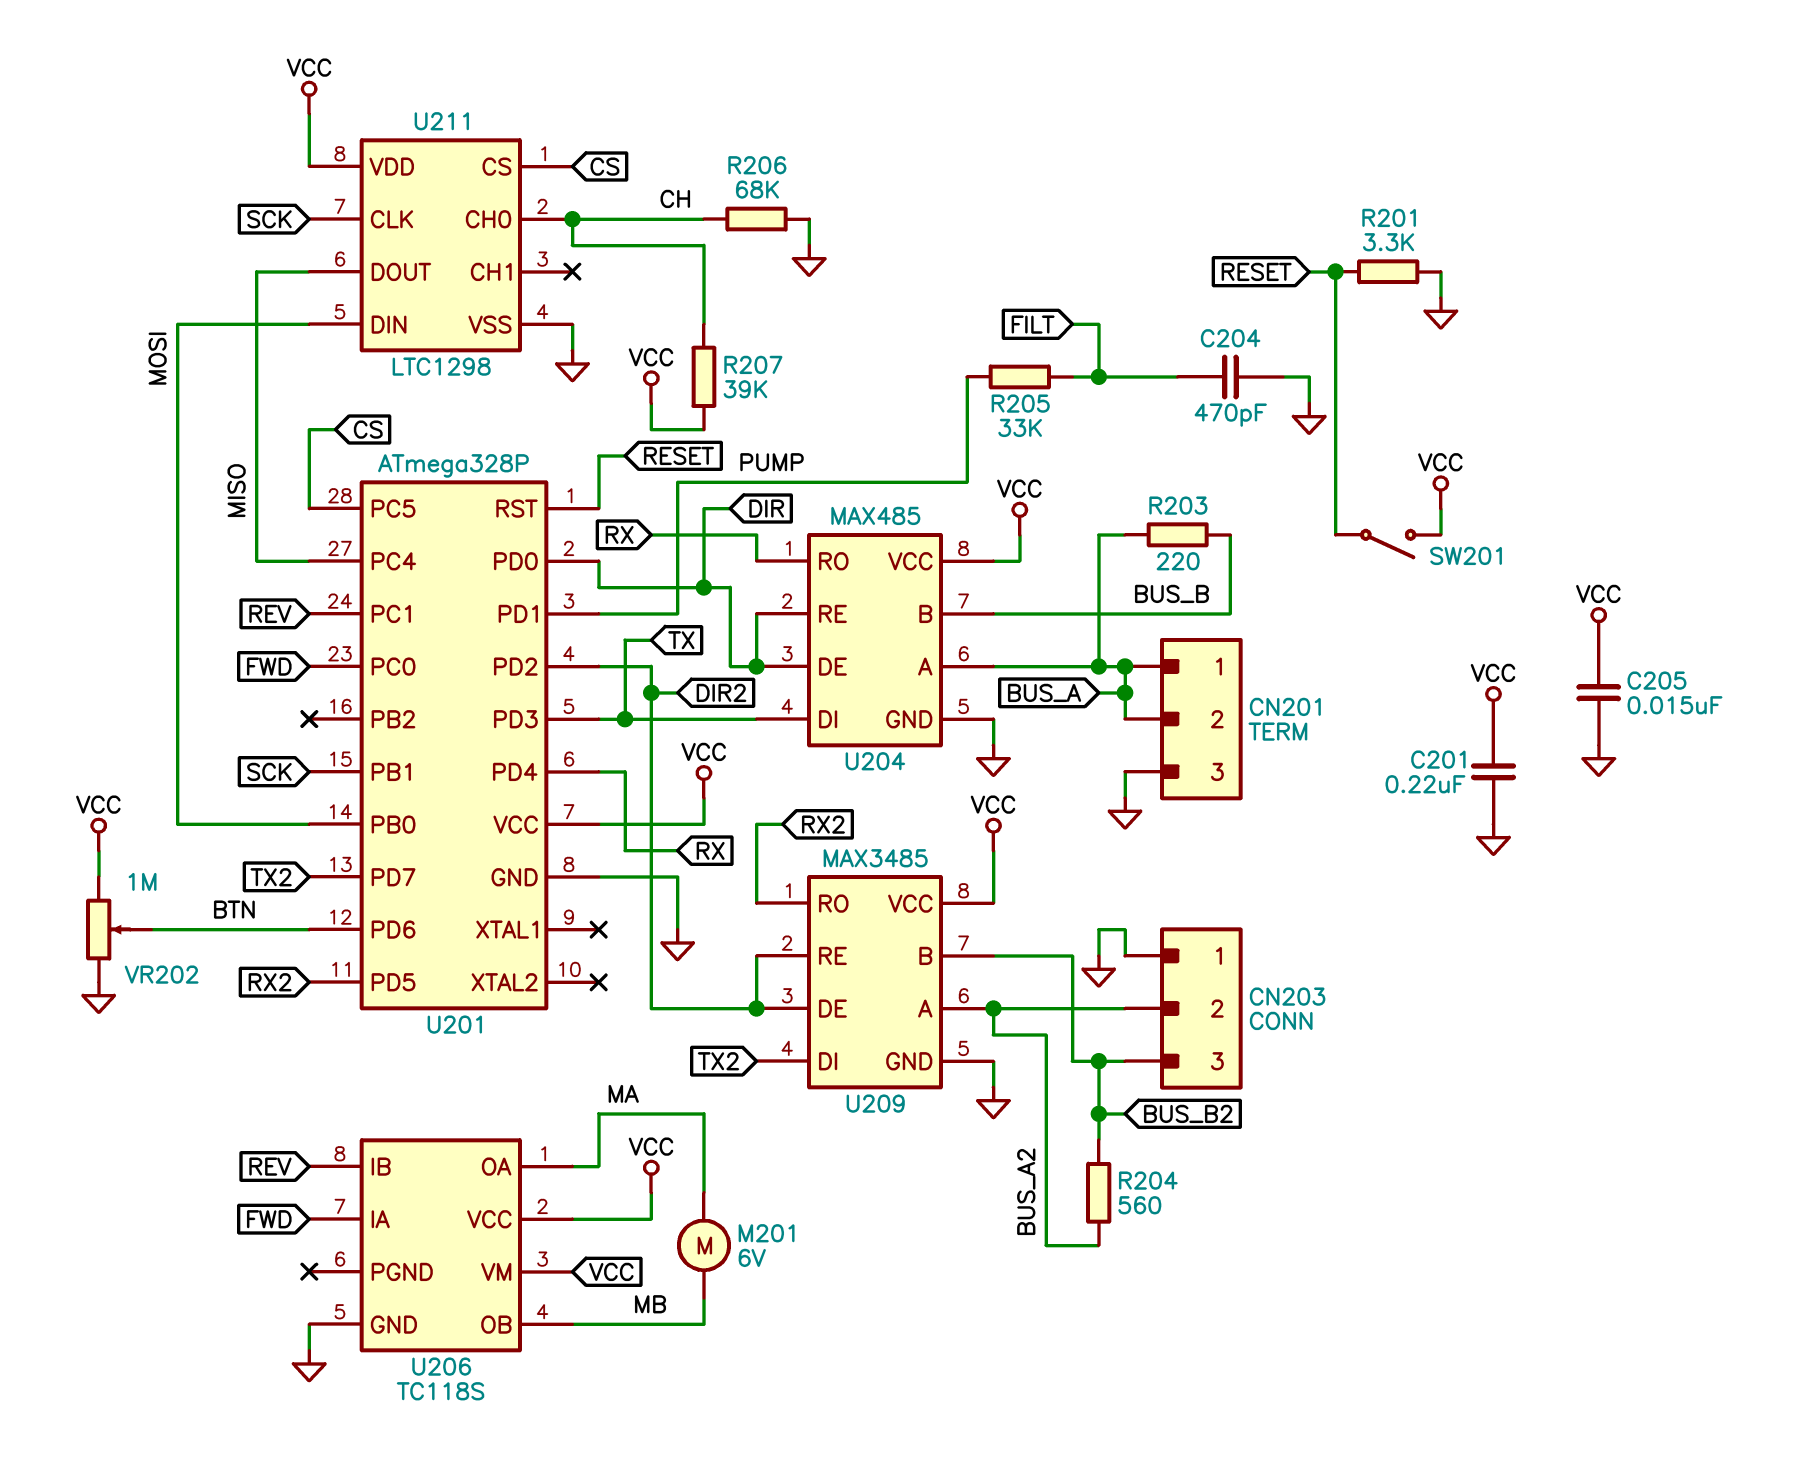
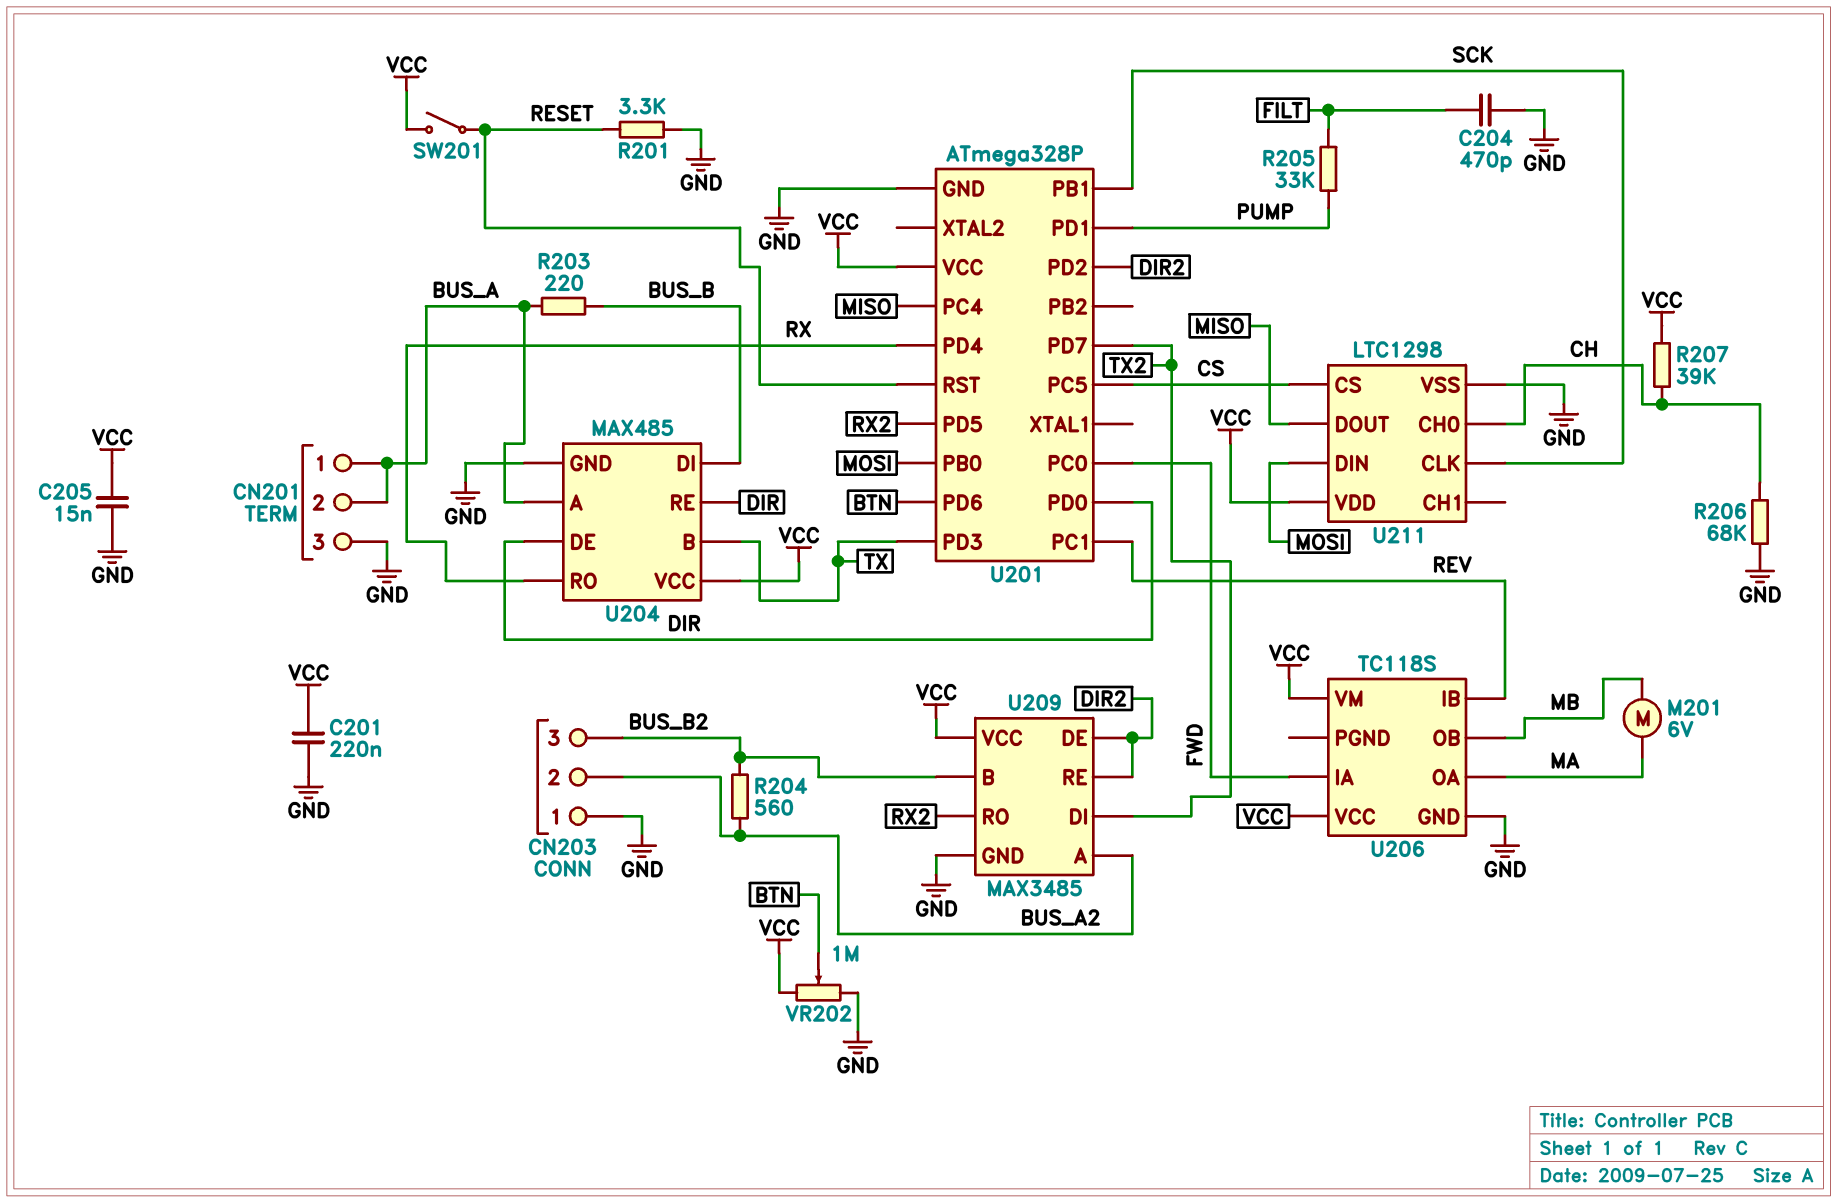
U204 pin B: BUS_B -> TX
U204 pin DI: TX -> BUS_B

